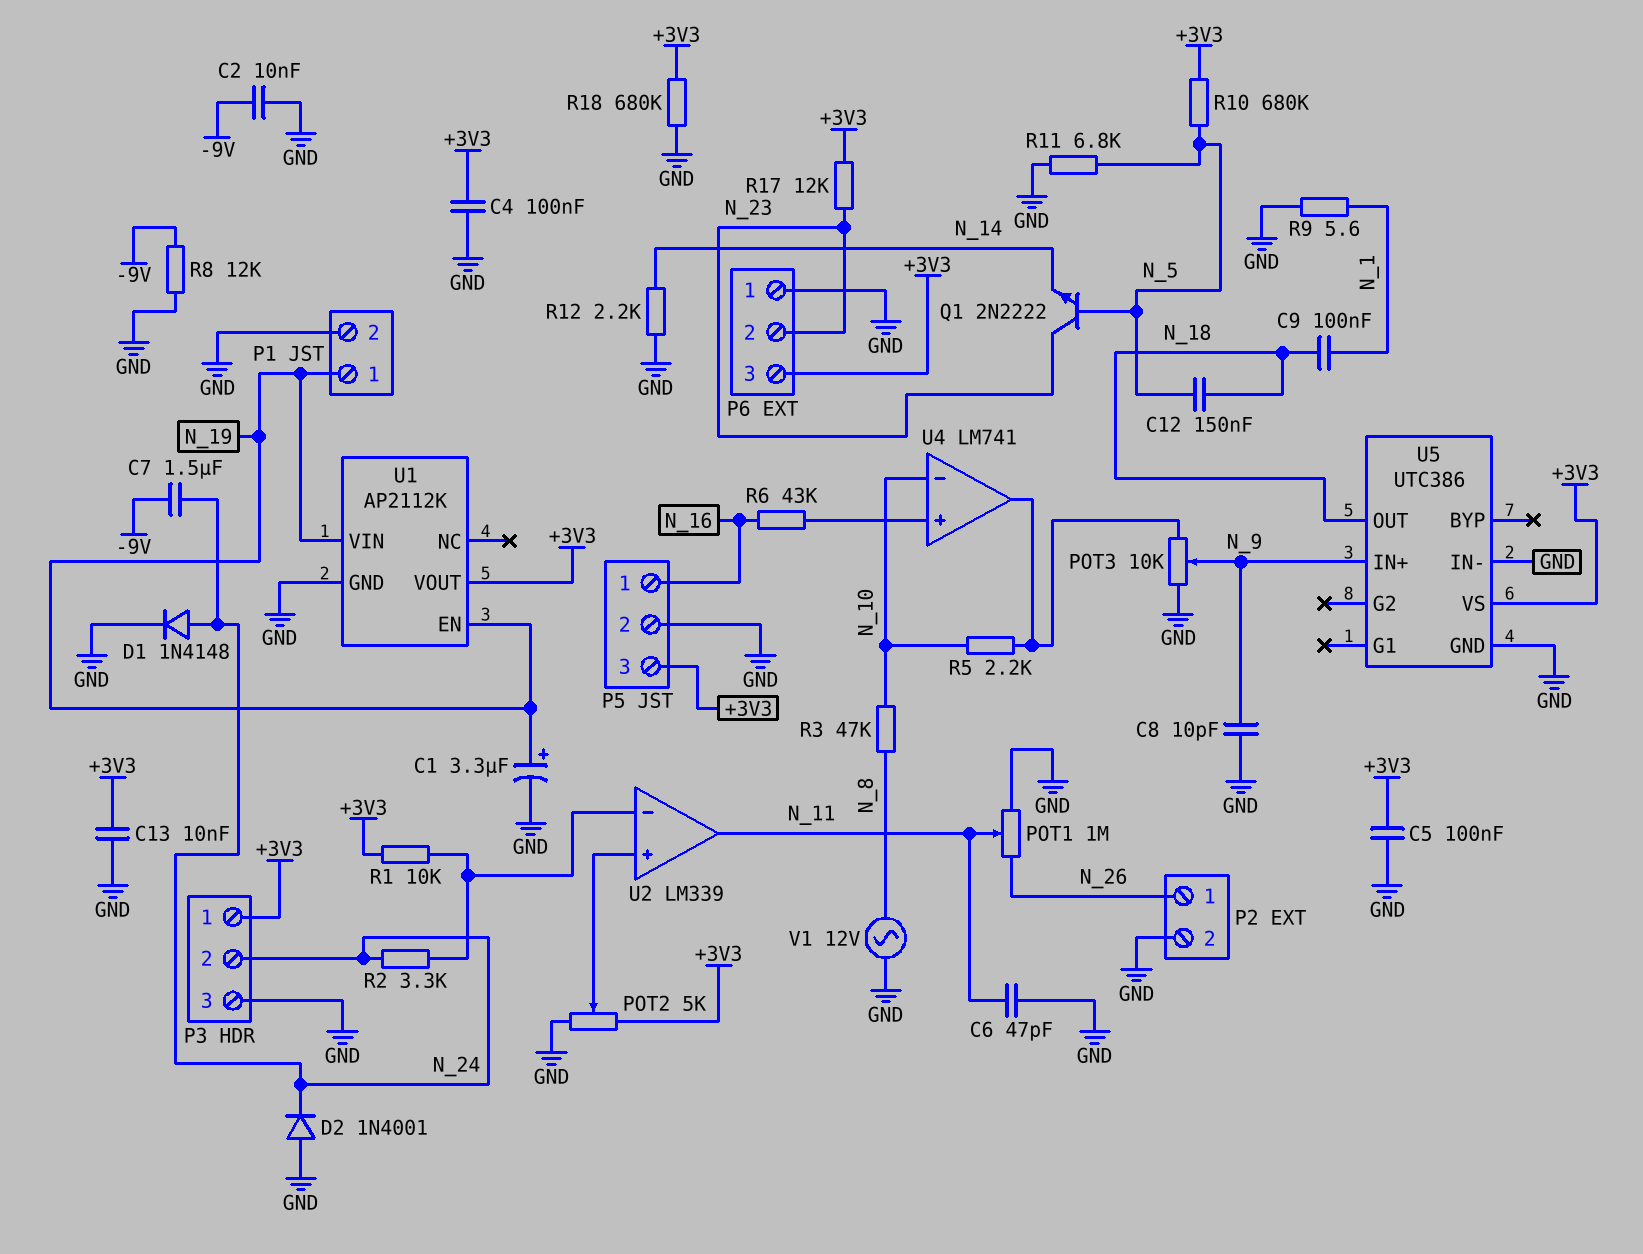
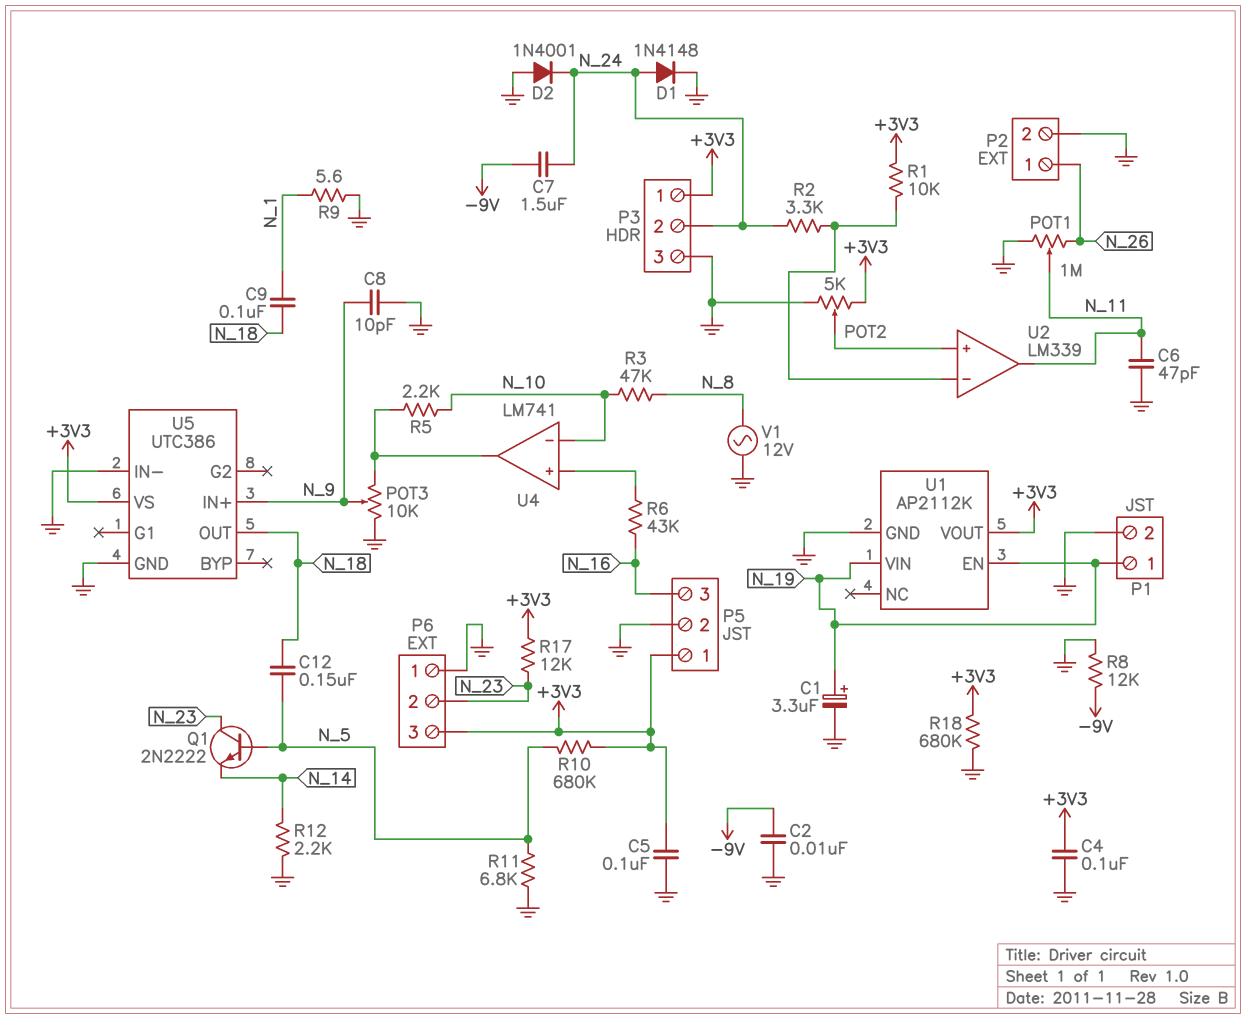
C13: 10nF (+3V3, GND) -> none
P5 pin 1: N_16 -> +3V3
P5 pin 3: +3V3 -> N_16

